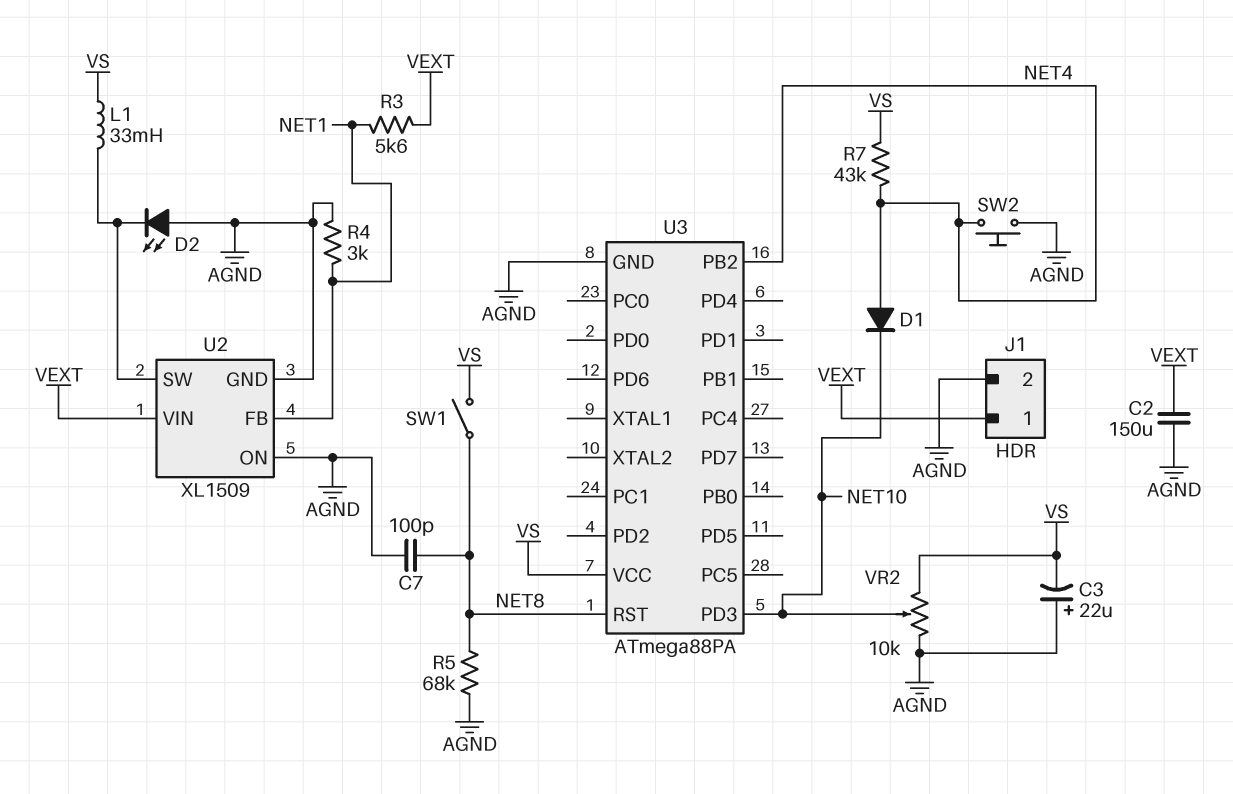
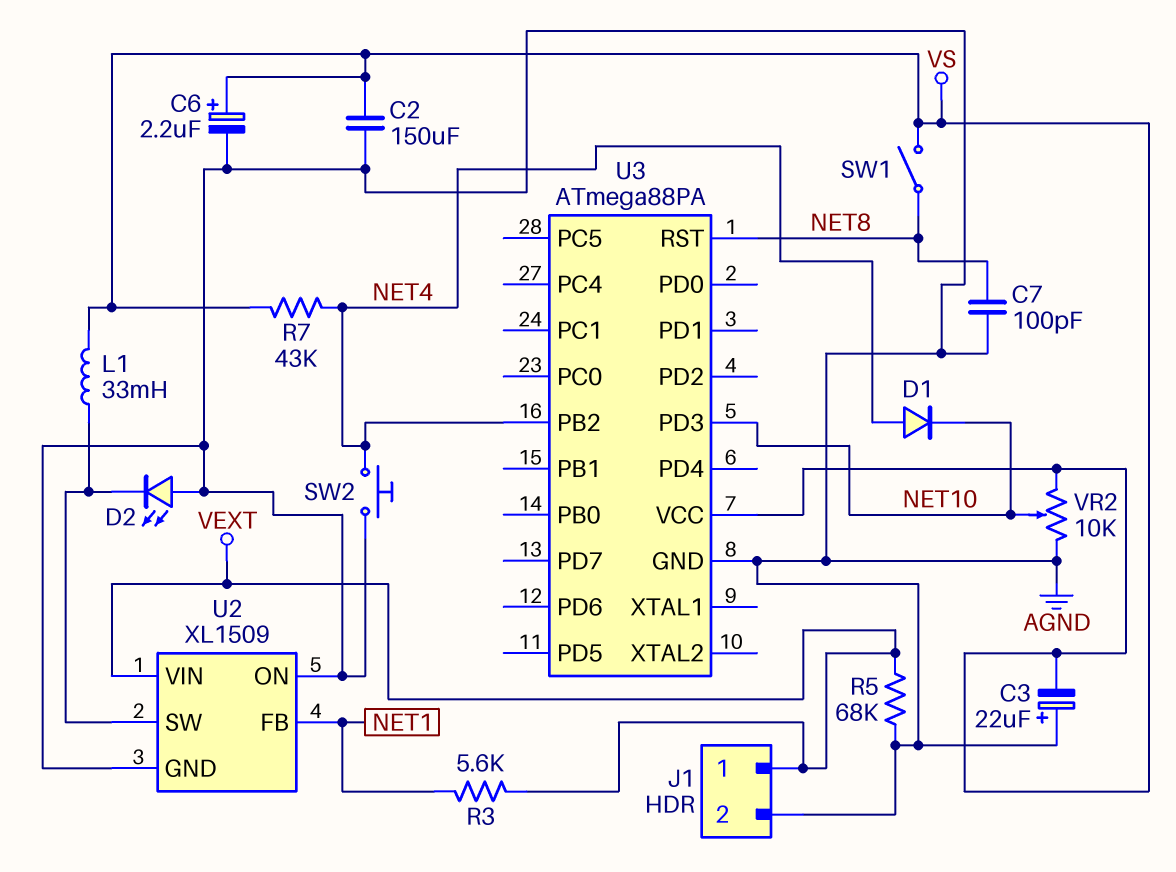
C2: 150uF (AGND, VEXT) -> 150uF (AGND, VS)
C6: none -> 2.2uF (plus VS, minus AGND)
R4: 3k (AGND, NET1) -> none
R5: 68k (AGND, NET8) -> 68k (AGND, VEXT)

